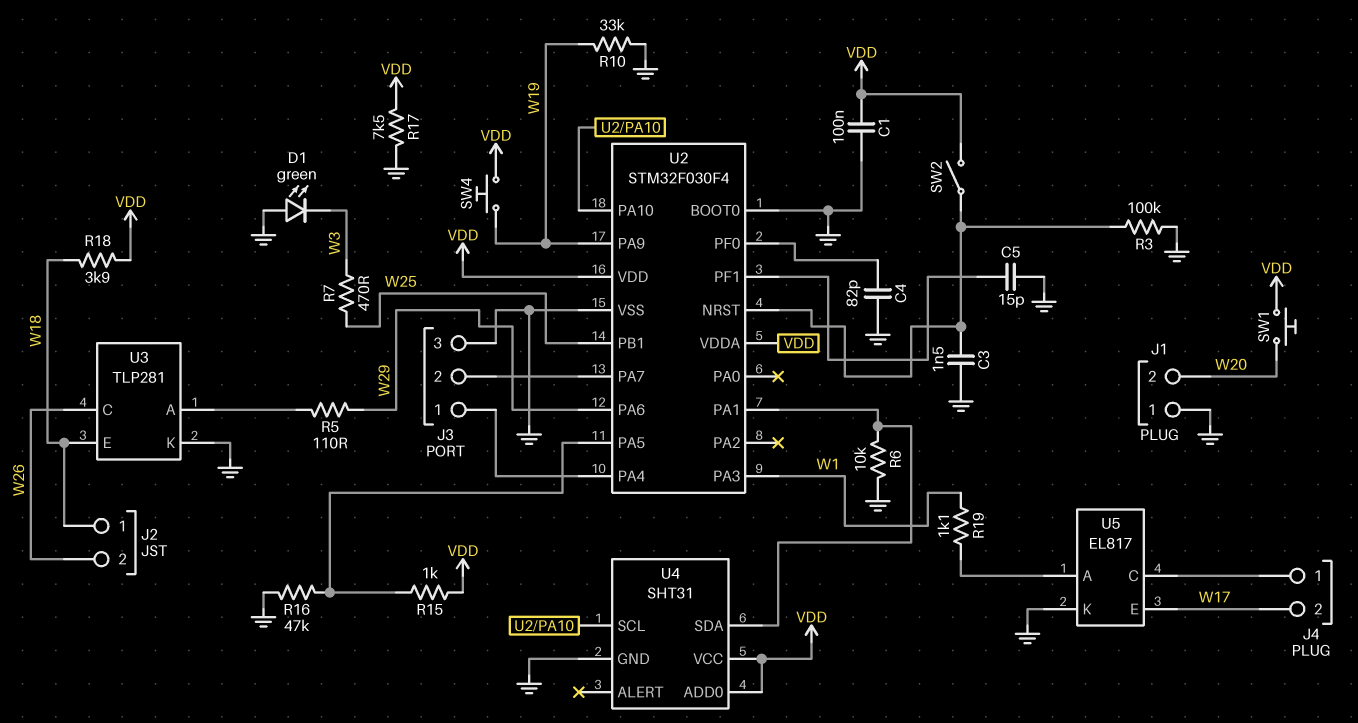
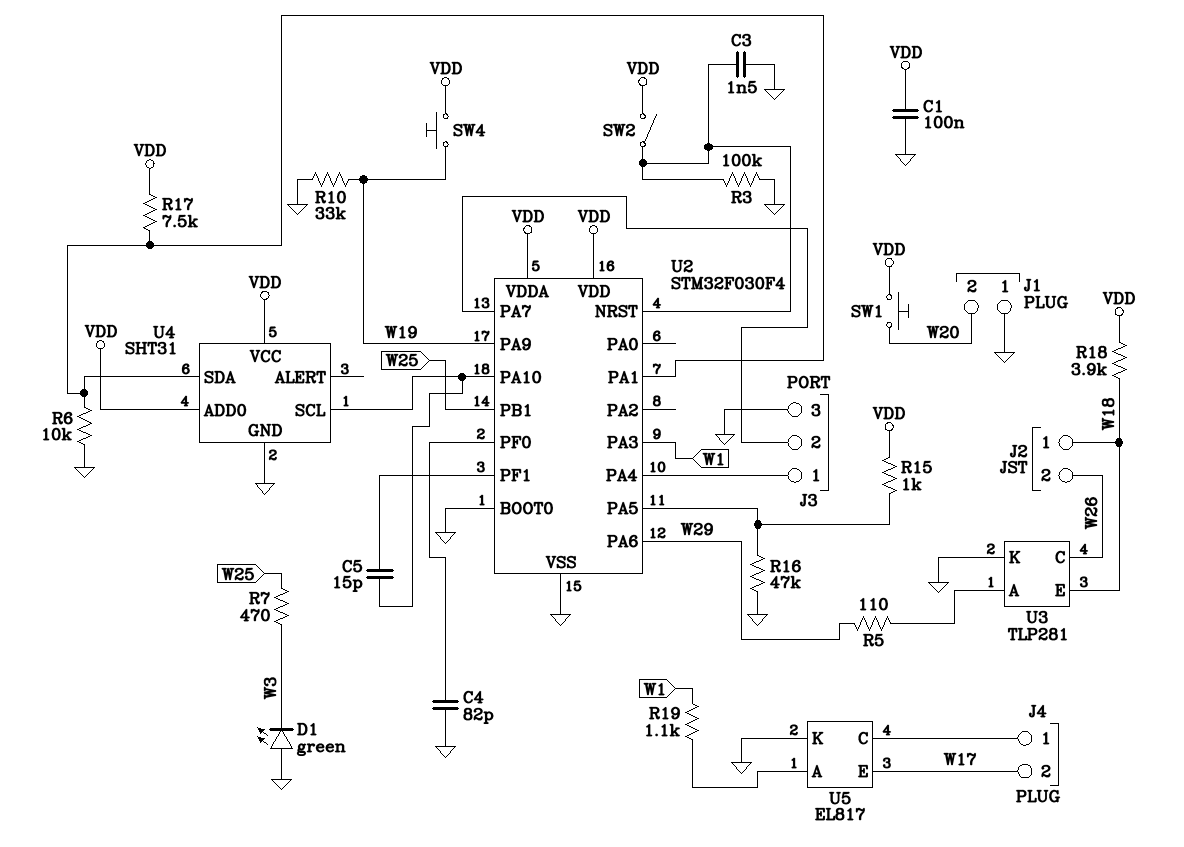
C5: 15pF (GND, U2/PF1) -> 15pF (U2/PA10, U2/PF1)
R17: 7.5k (GND, VDD) -> 7.5k (U2/PA1, VDD)

